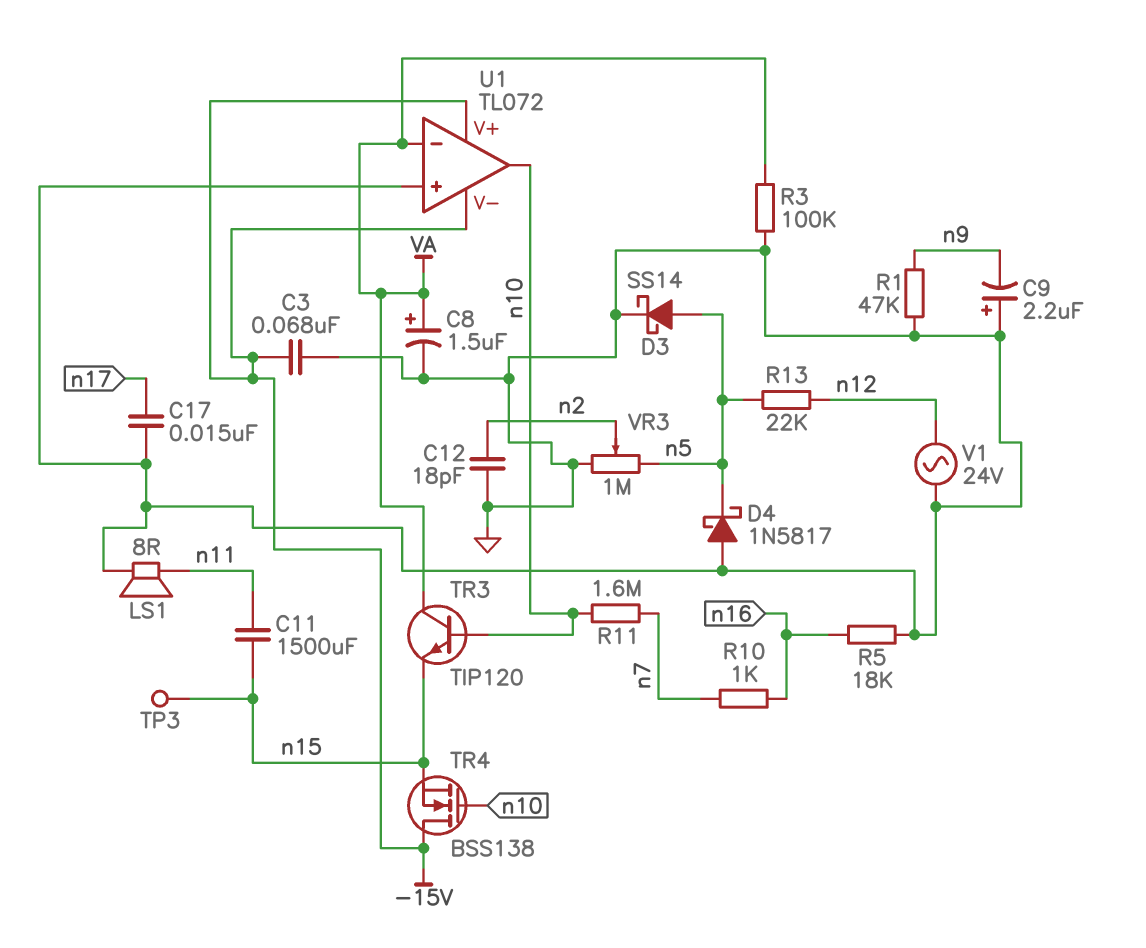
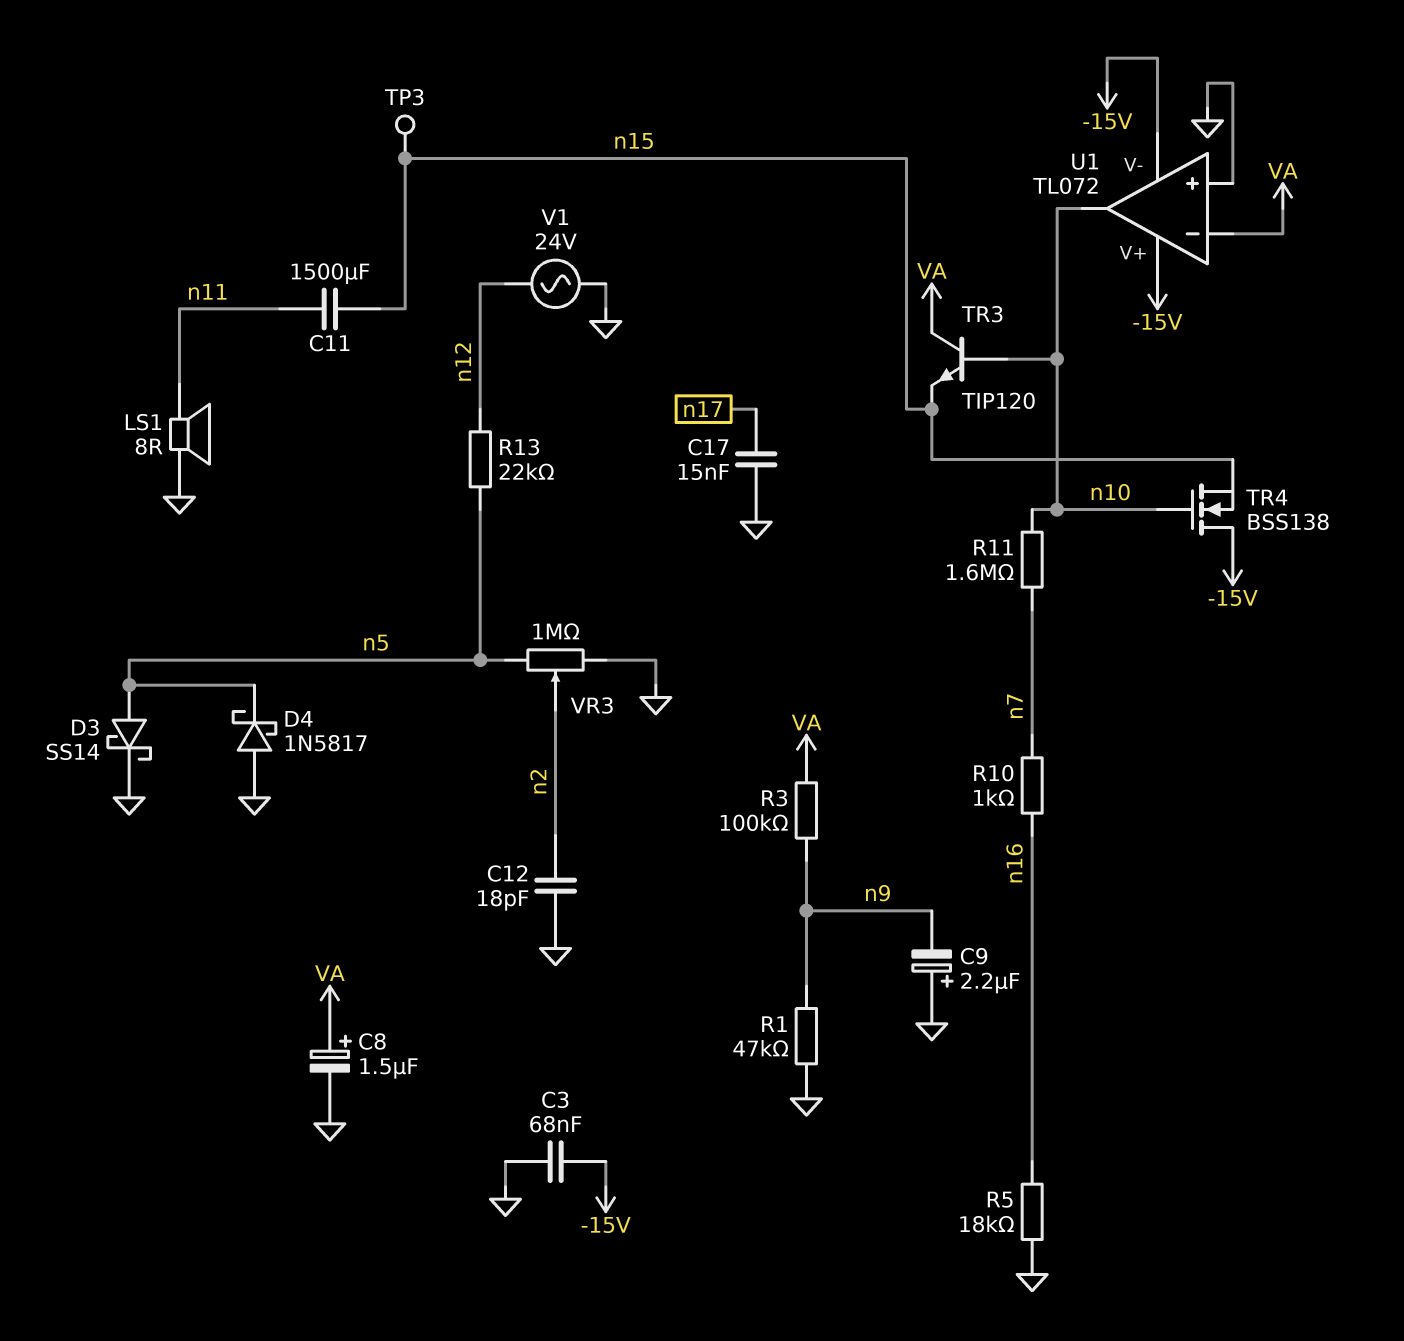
R3: 100k (GND, VA) -> 100k (VA, n9)

